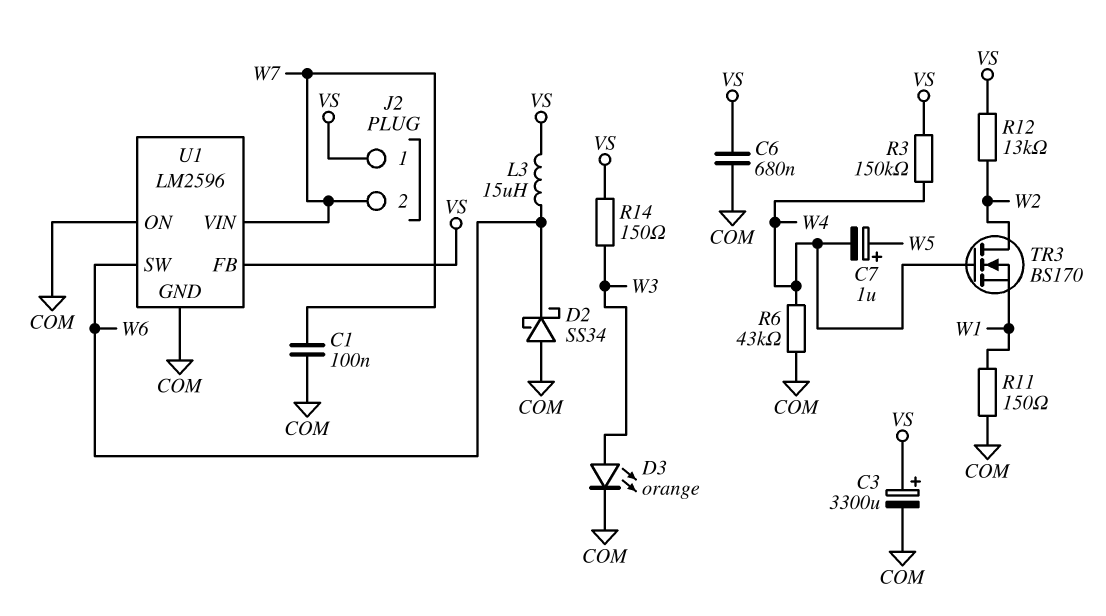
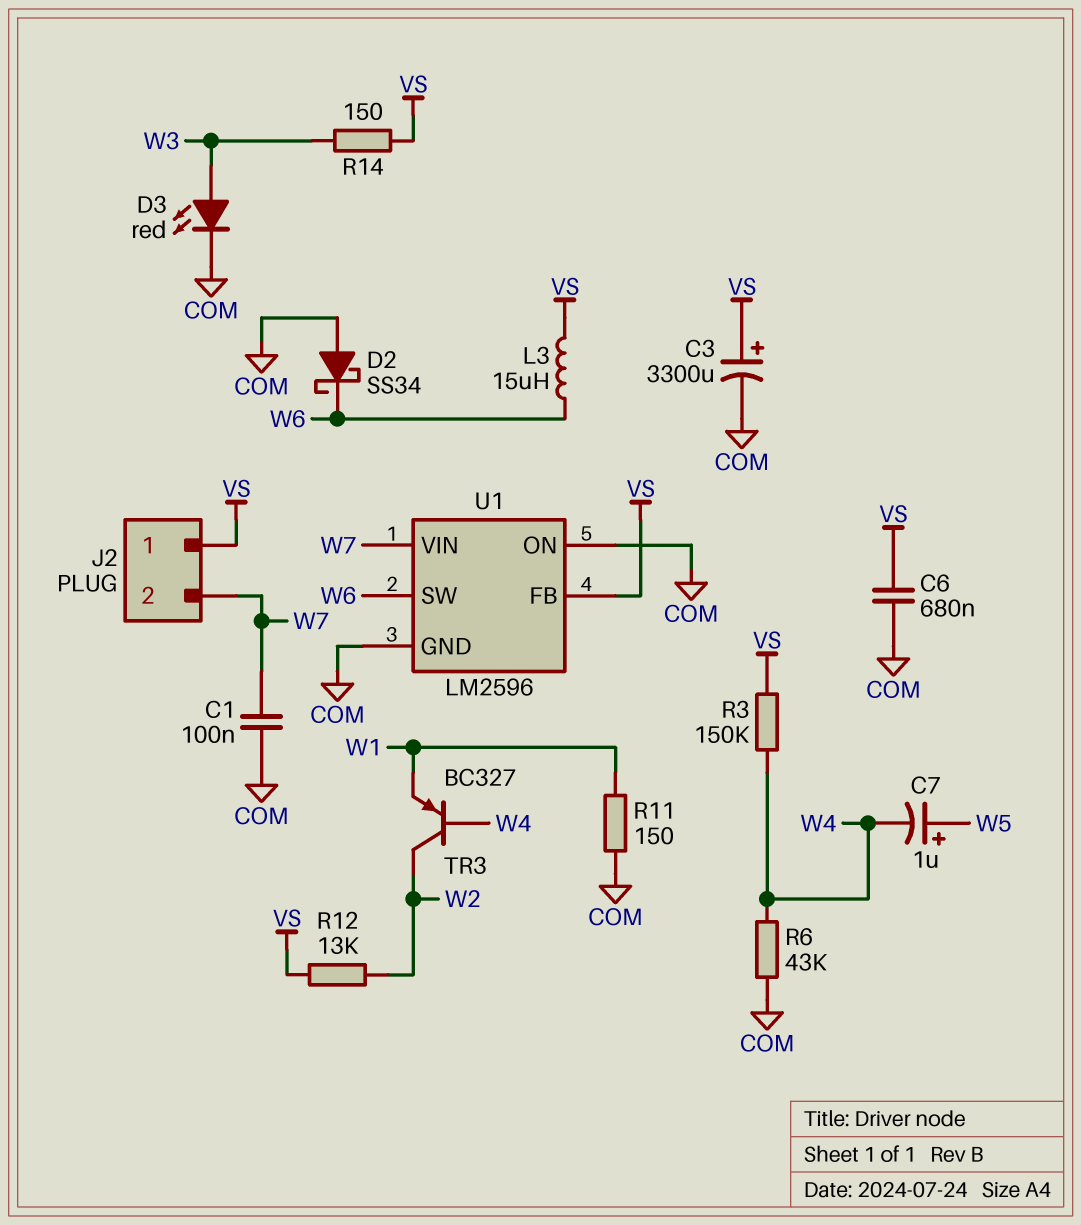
D3: LED orange (A W3, K COM) -> LED red (A W3, K COM)
TR3: NMOS BS170 (G W4, D W2, S W1) -> PNP BC327 (B W4, C W2, E W1)

